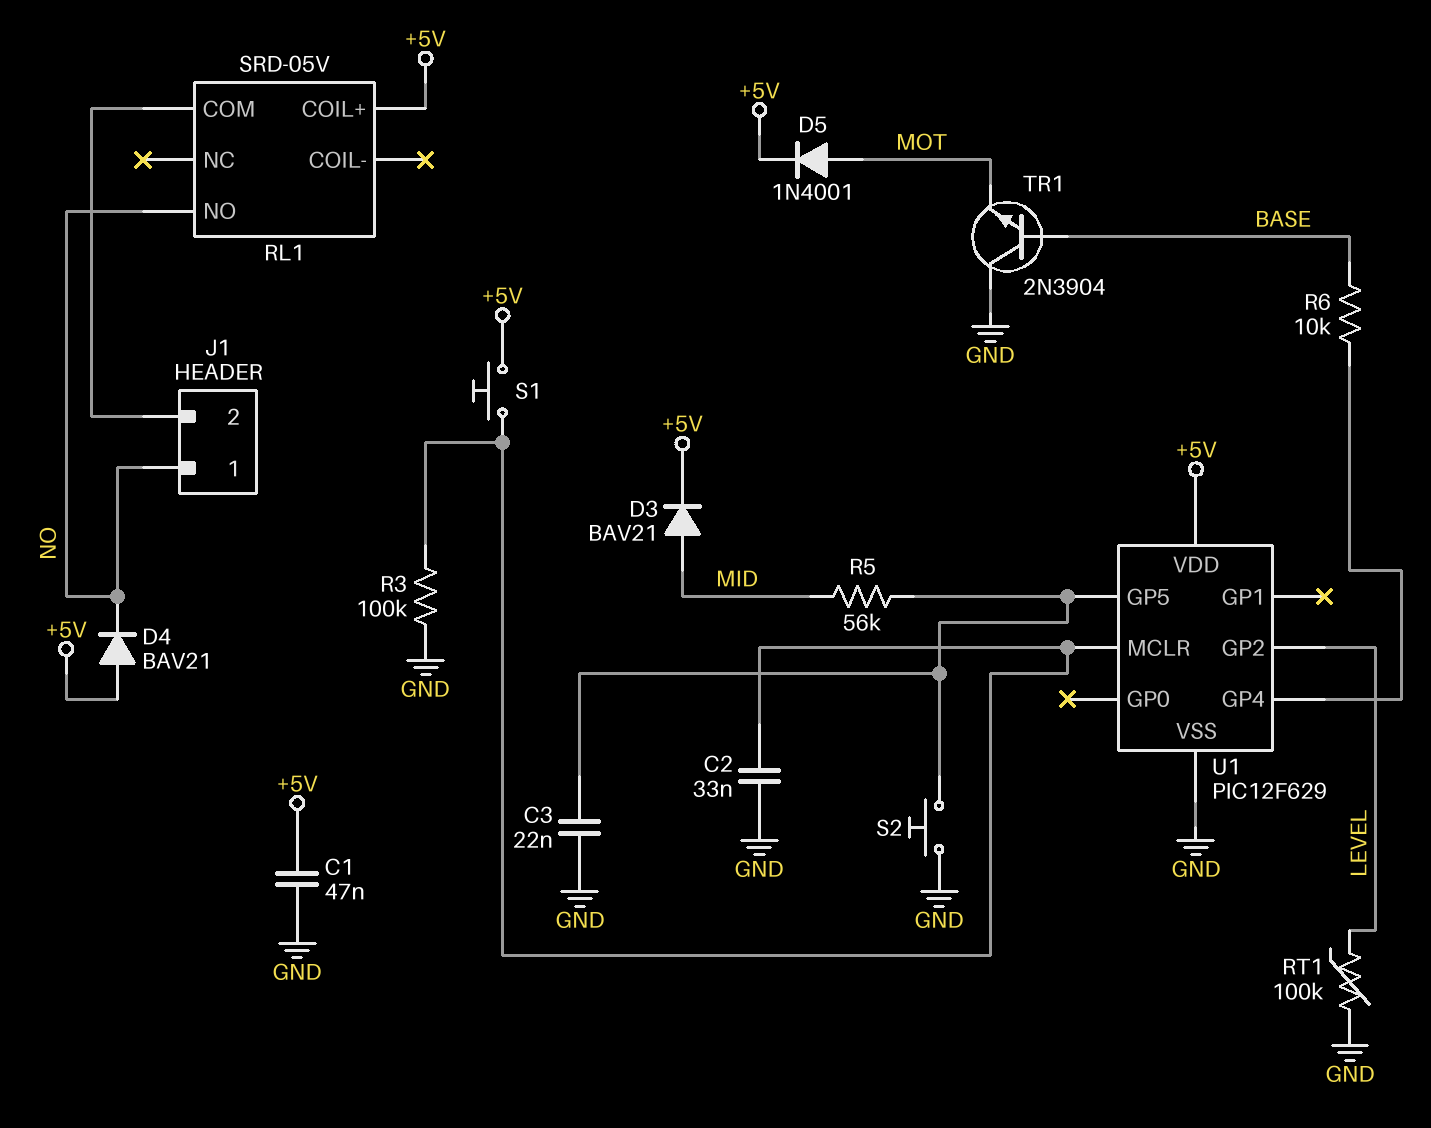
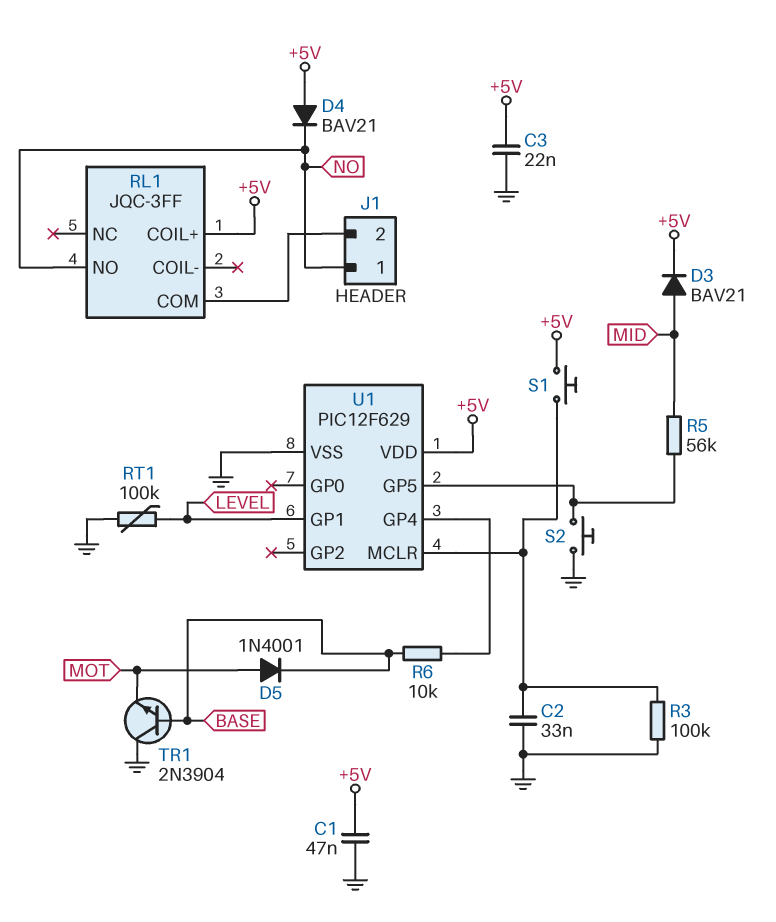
C3: 22nF (GND, U1/GP5) -> 22nF (+5V, GND)
D5: diode 1N4001 (A MOT, K +5V) -> diode 1N4001 (A MOT, K BASE)
RL1: SRD-05V -> JQC-3FF
U1 pin GP1: none -> LEVEL
U1 pin GP2: LEVEL -> none

